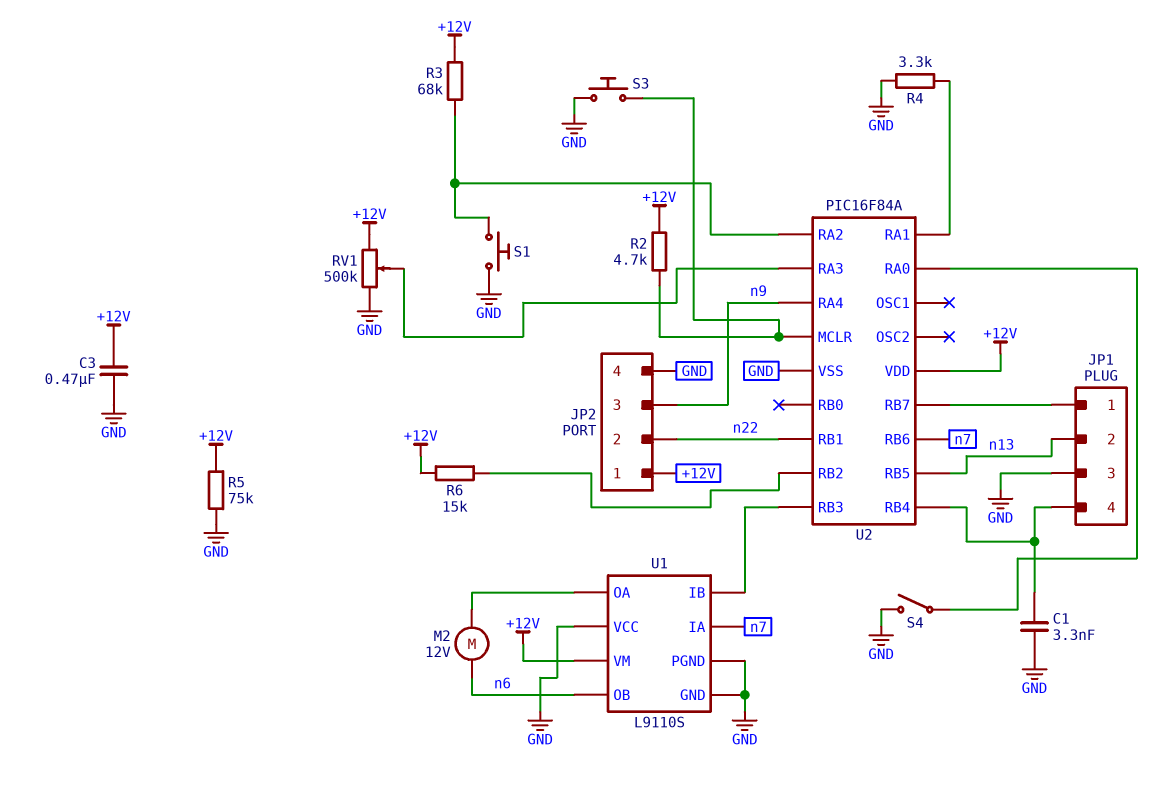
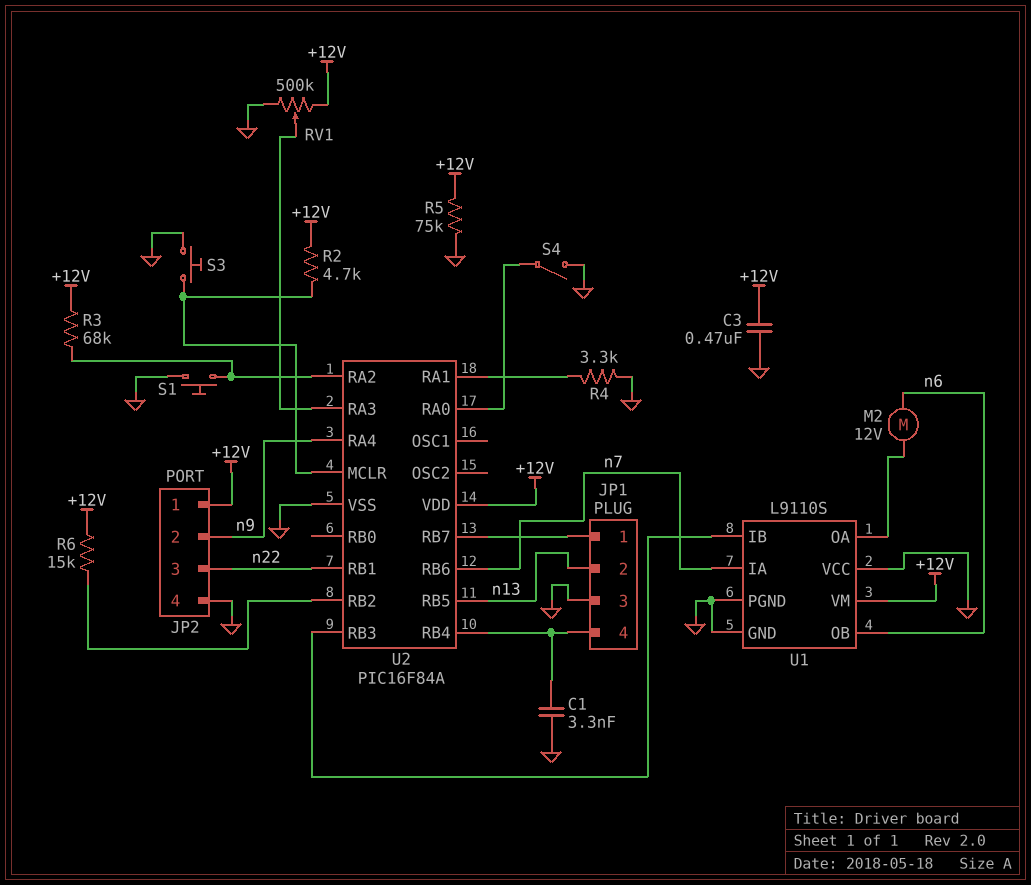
JP2 pin 2: n22 -> n9
JP2 pin 3: n9 -> n22

